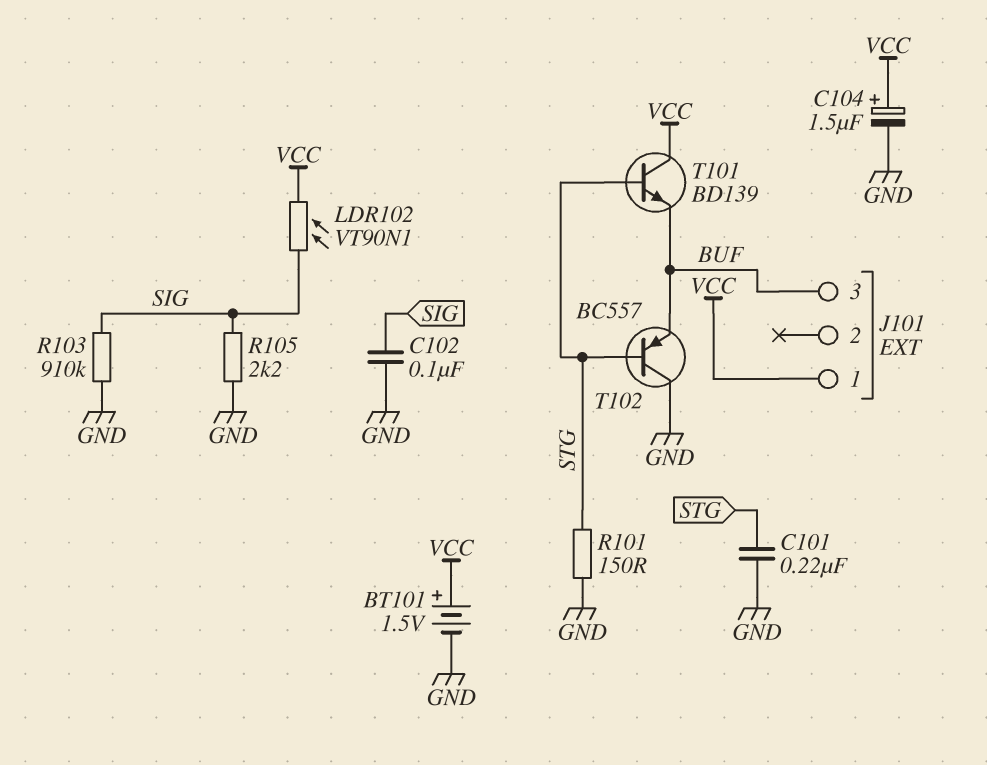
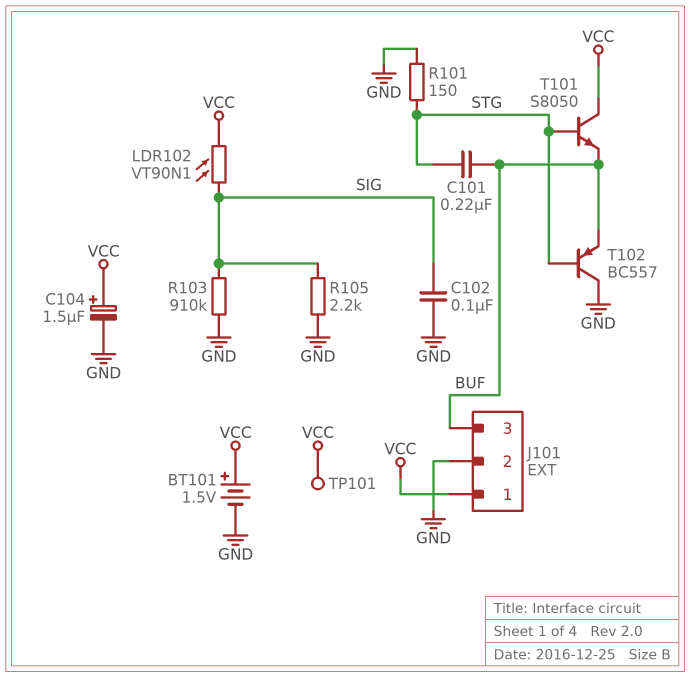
C101: 220nF (GND, STG) -> 220nF (BUF, STG)
J101 pin 2: none -> GND
T101: NPN BD139 (B STG, C VCC, E BUF) -> NPN S8050 (B STG, C VCC, E BUF)
TP101: none -> test point (VCC)

